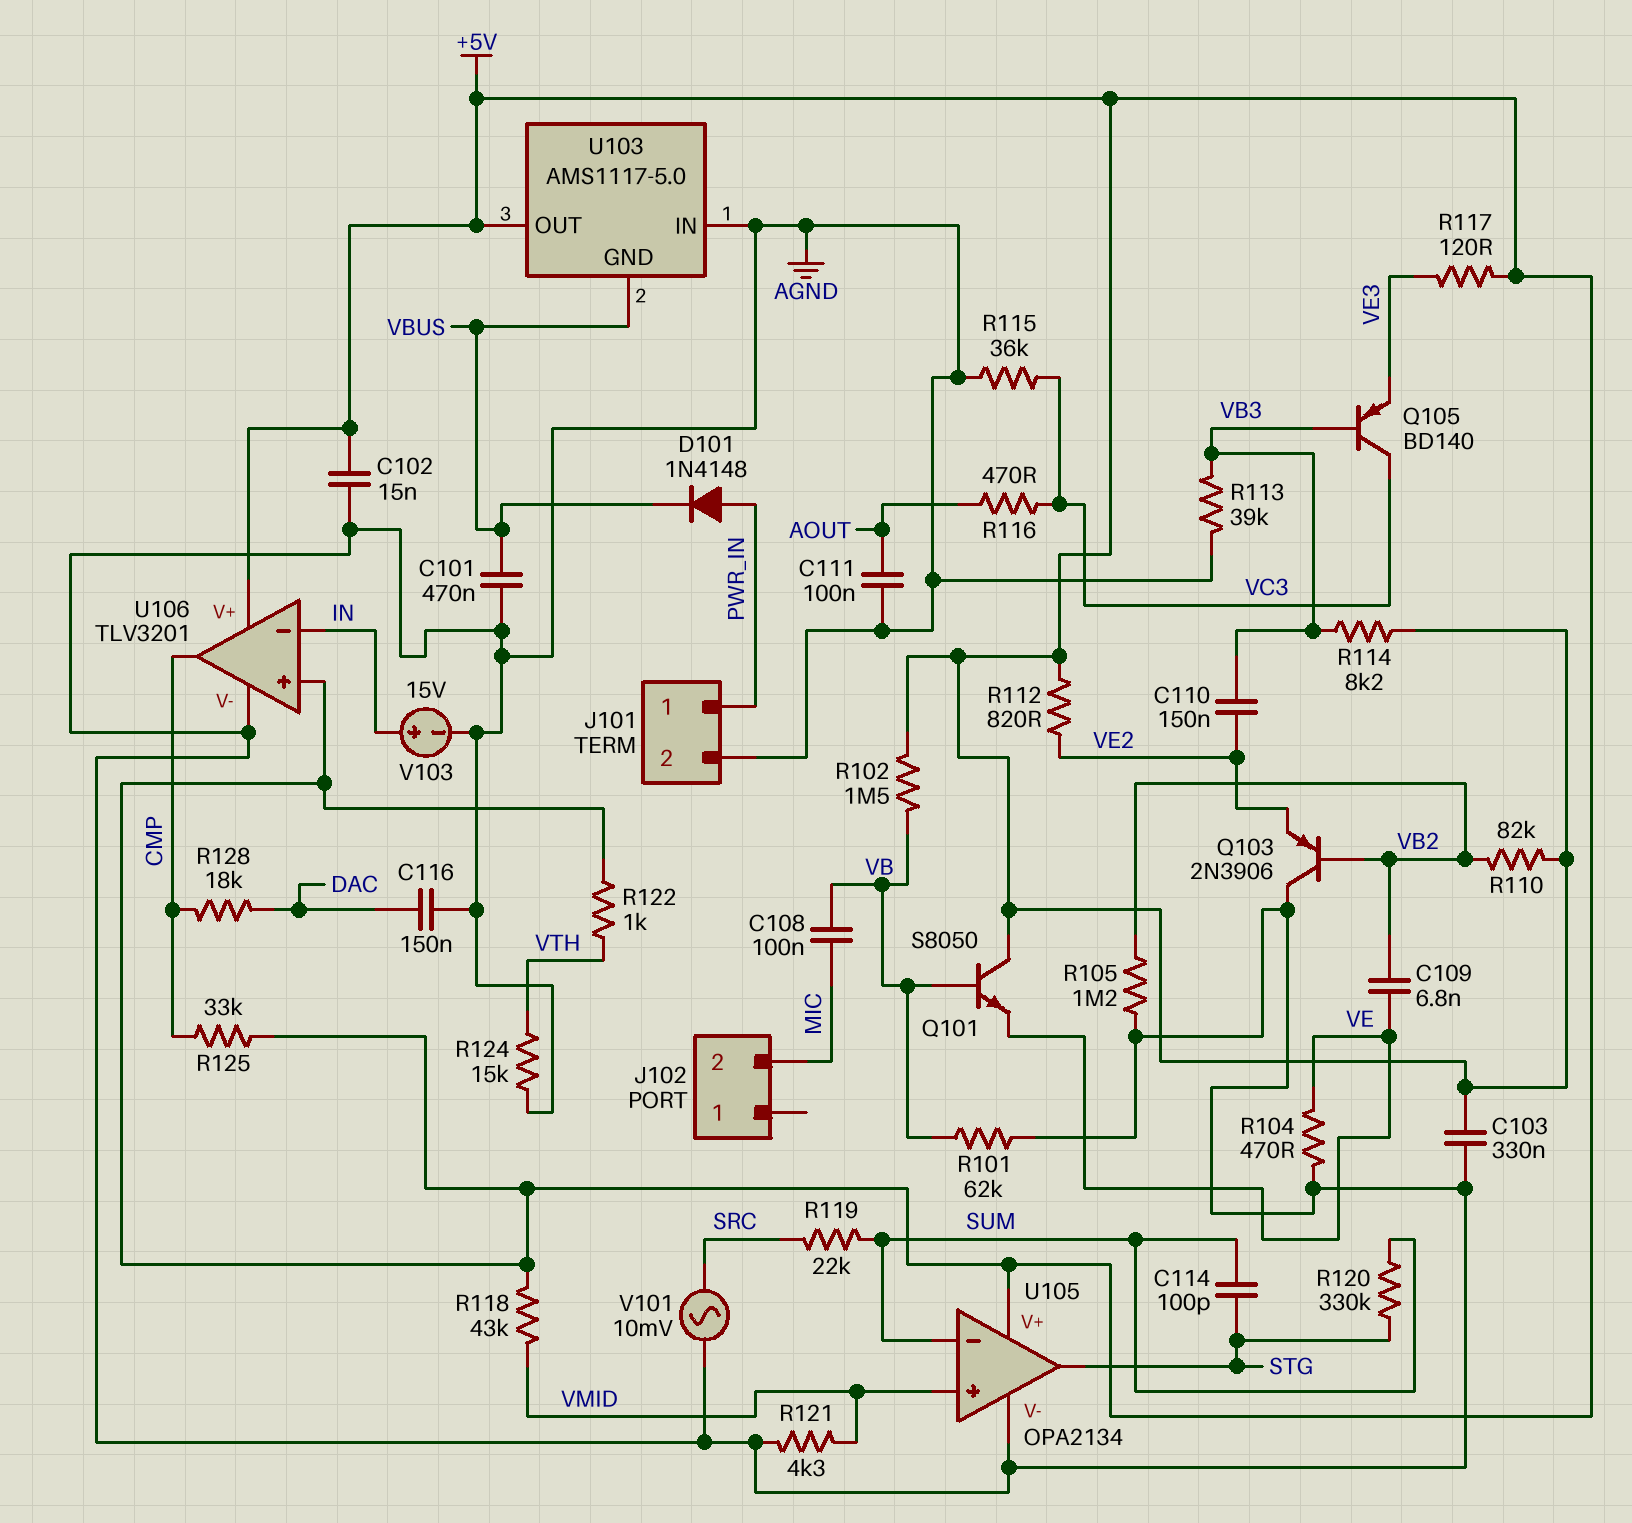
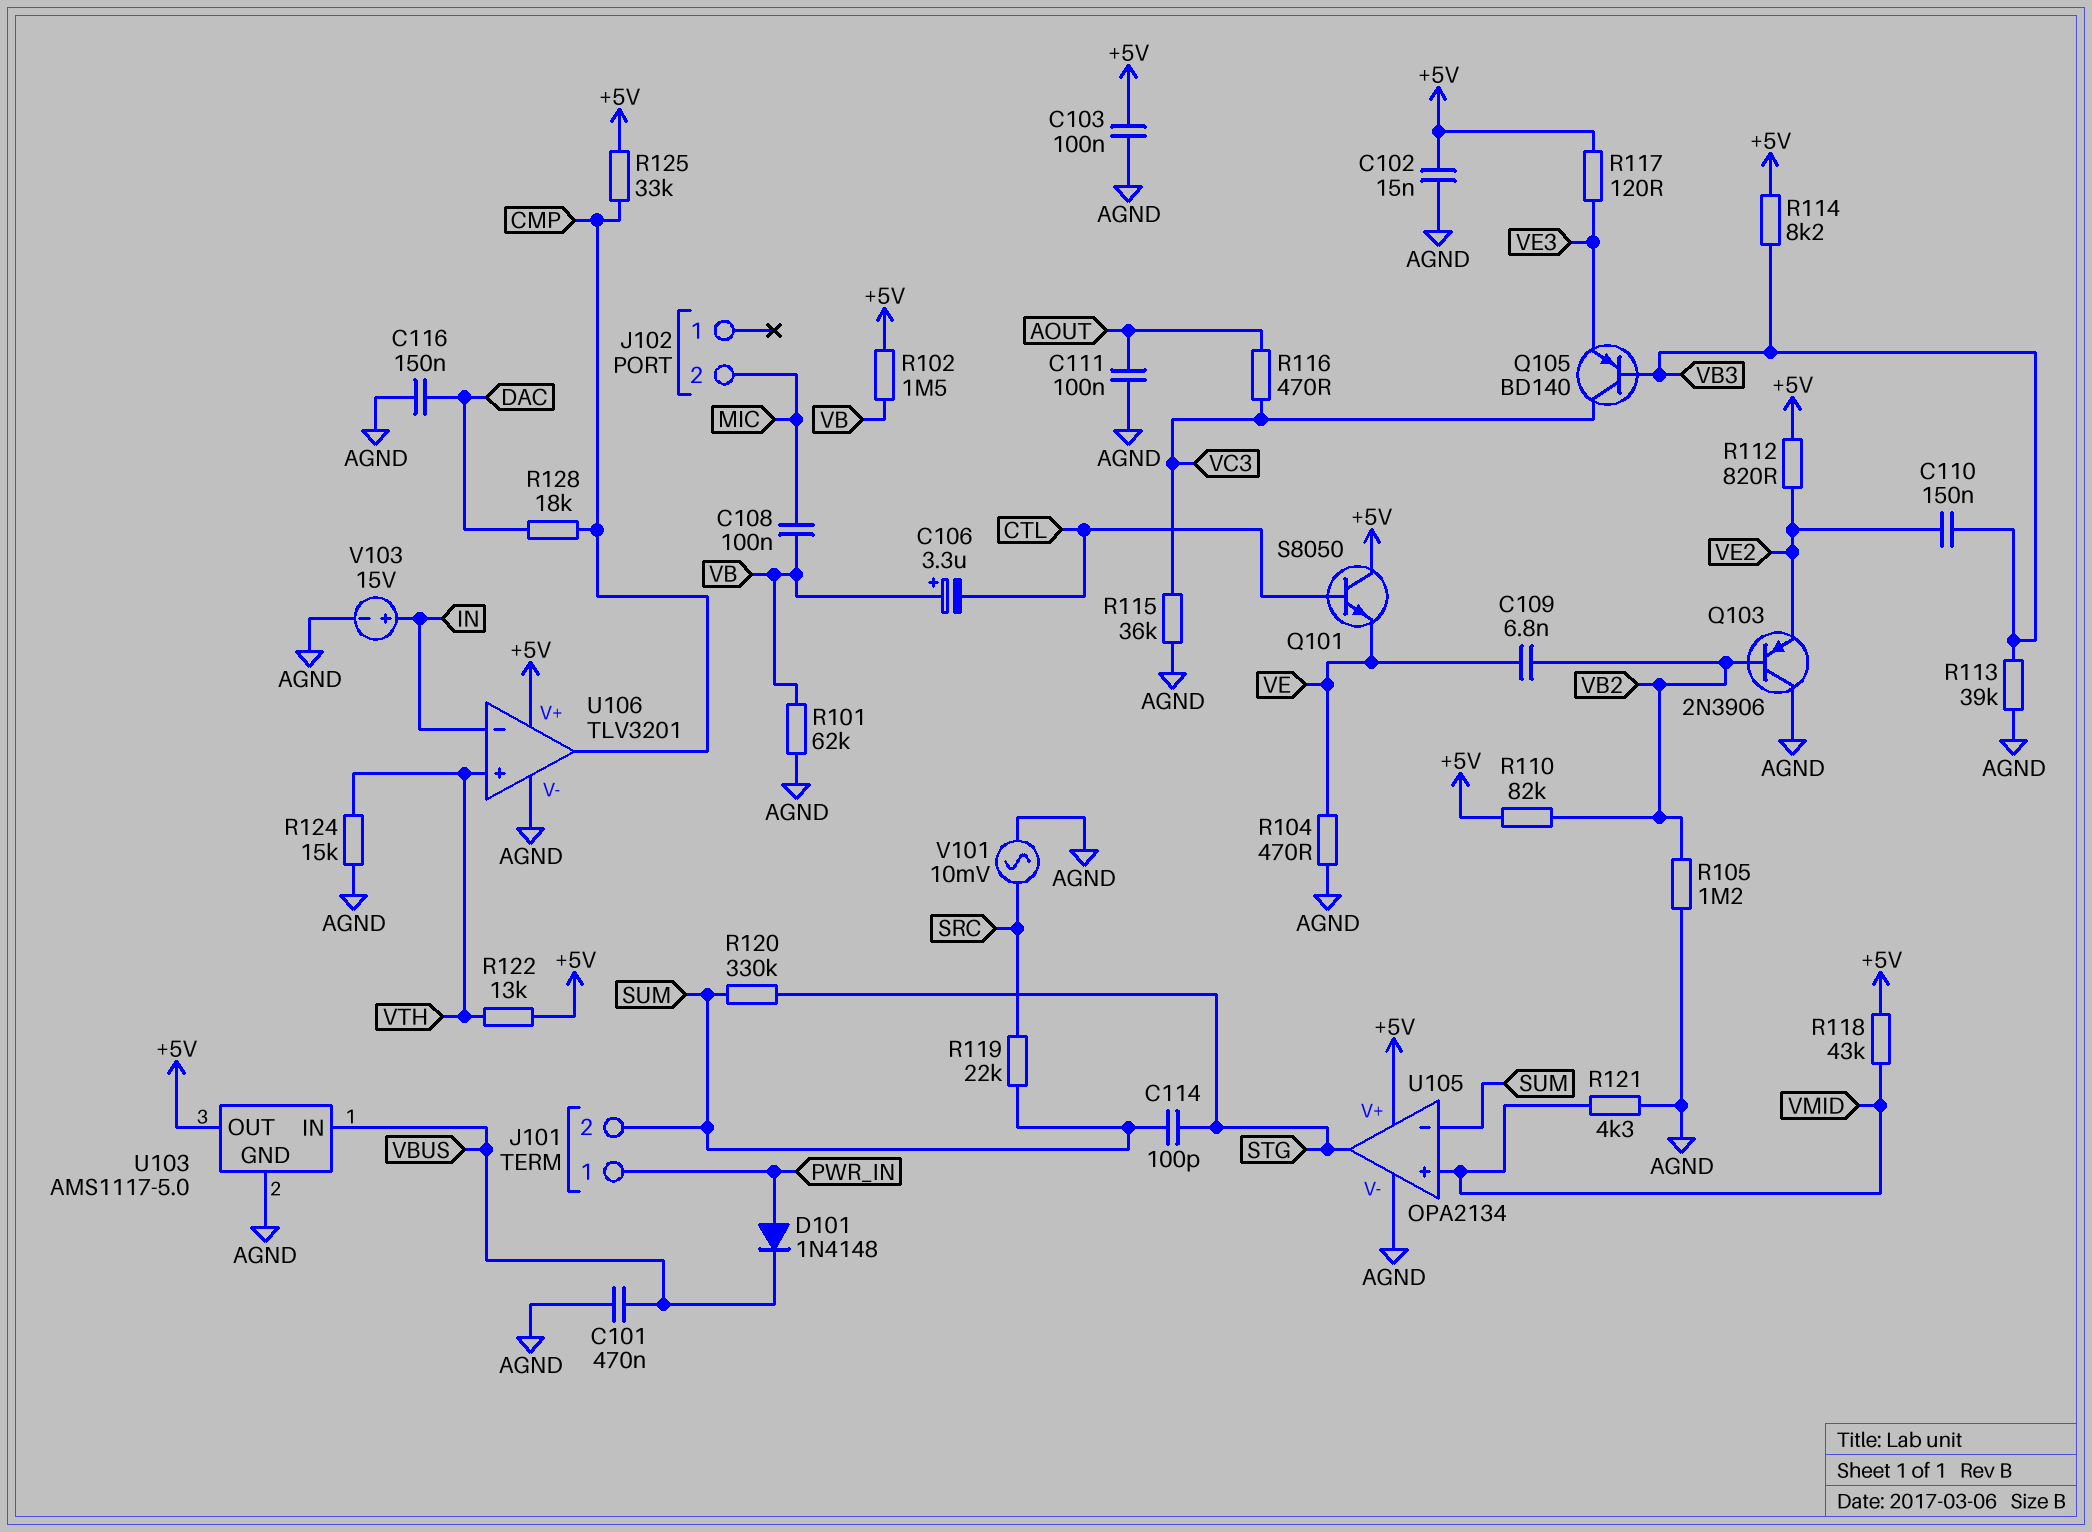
C103: 330nF (+5V, AGND) -> 100nF (+5V, AGND)
C106: none -> 3.3uF (plus VB, minus CTL)
J101 pin 2: AGND -> SUM
Q101: NPN S8050 (B VB, C +5V, E VE) -> NPN S8050 (B CTL, C +5V, E VE)
R122: 1k (+5V, VTH) -> 13k (+5V, VTH)
U103 pin GND: VBUS -> AGND
U103 pin IN: AGND -> VBUS
U106 pin in+: +5V -> VTH

